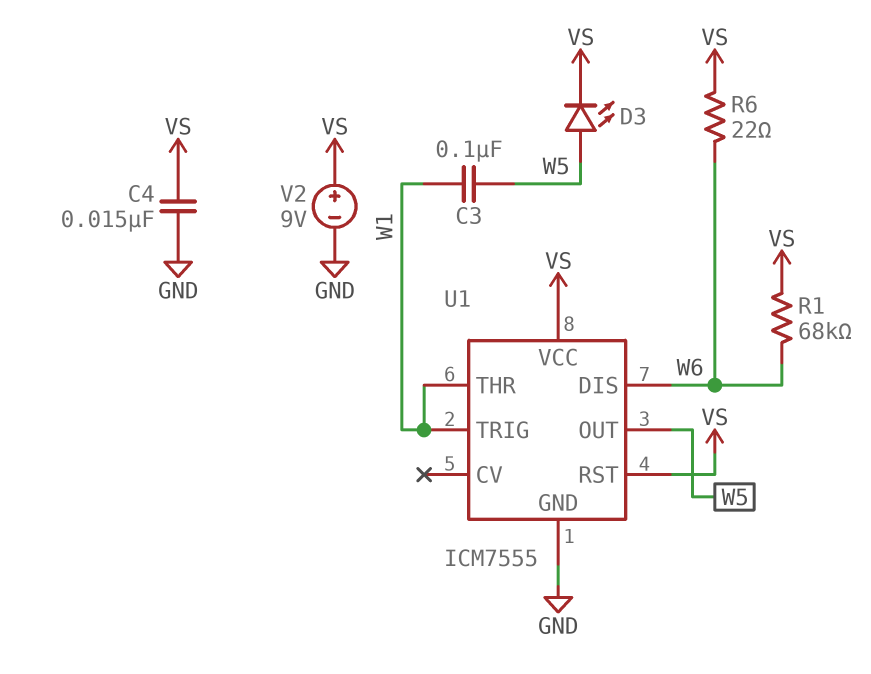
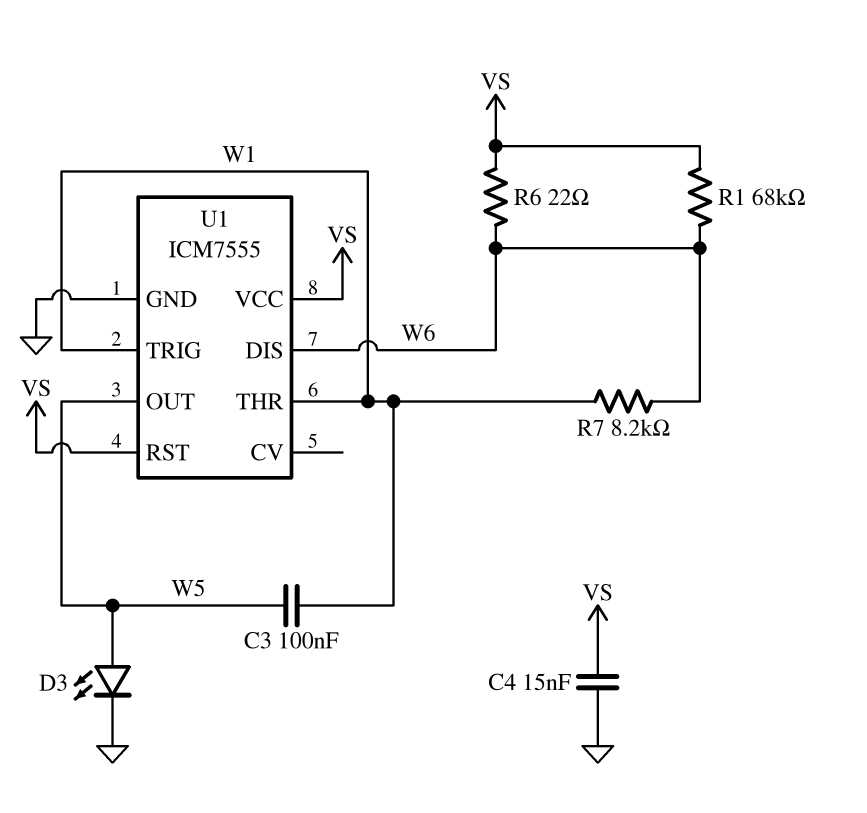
D3: LED (A W5, K VS) -> LED (A W5, K GND)
R7: none -> 8.2k (W1, W6)
V2: 9V (plus VS, minus GND) -> none

